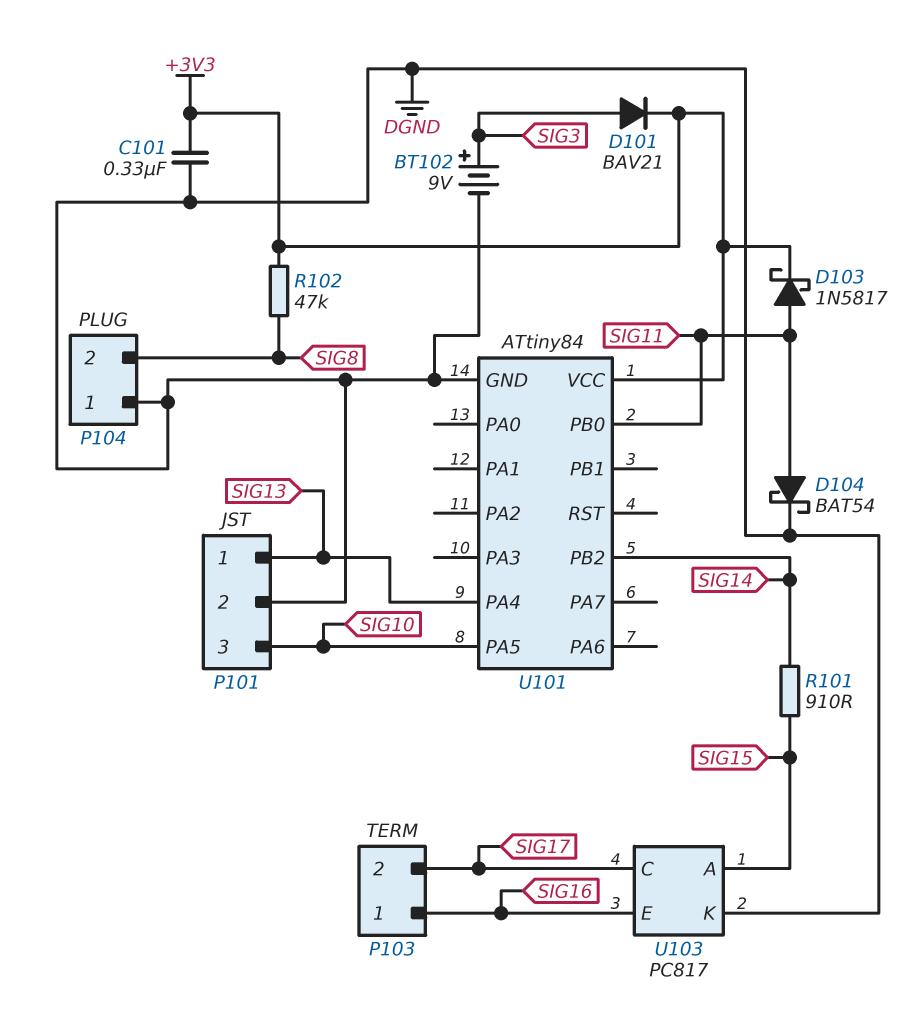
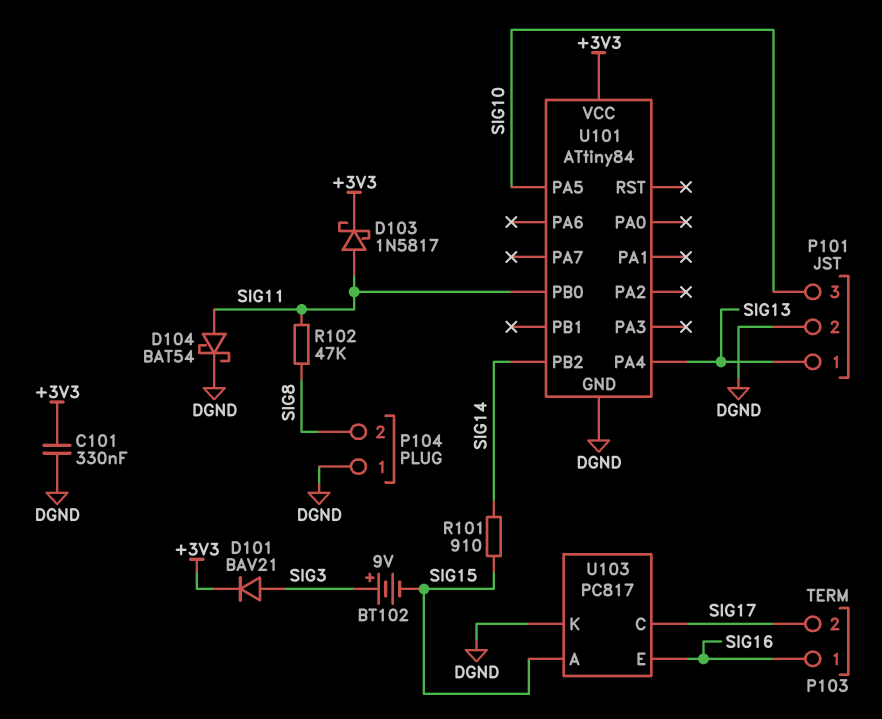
BT102: 9V (plus SIG3, minus DGND) -> 9V (plus SIG3, minus SIG15)
R102: 47k (+3V3, SIG8) -> 47k (SIG8, SIG11)

